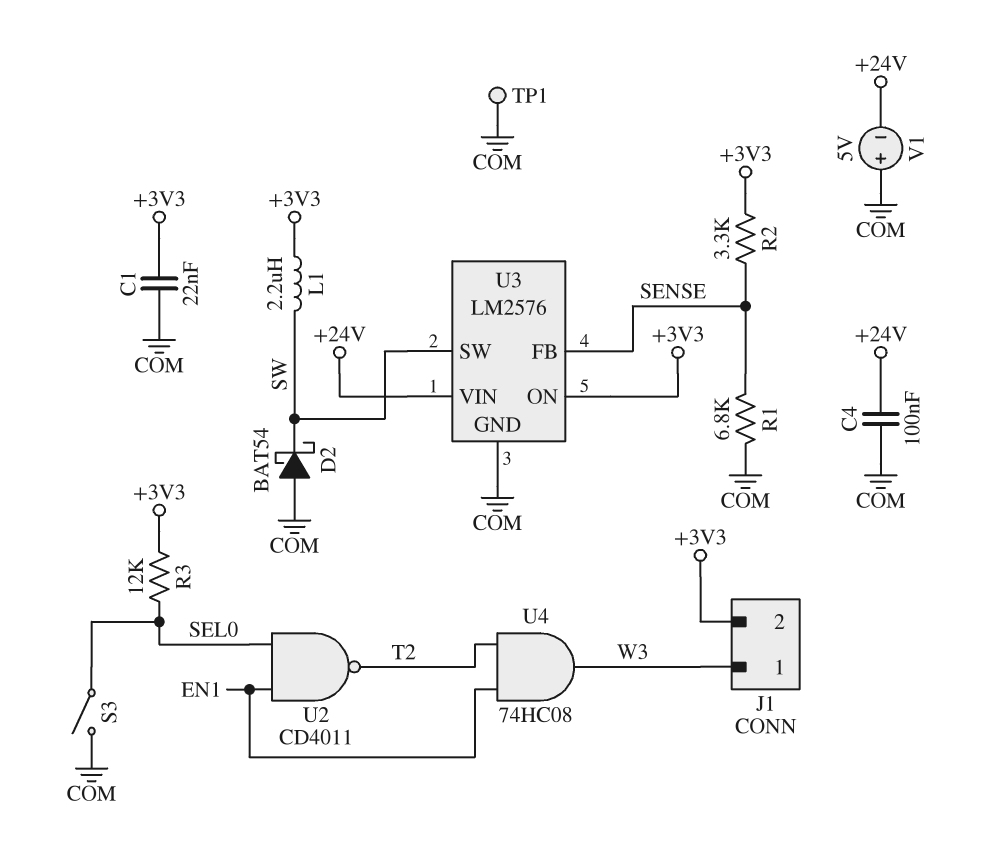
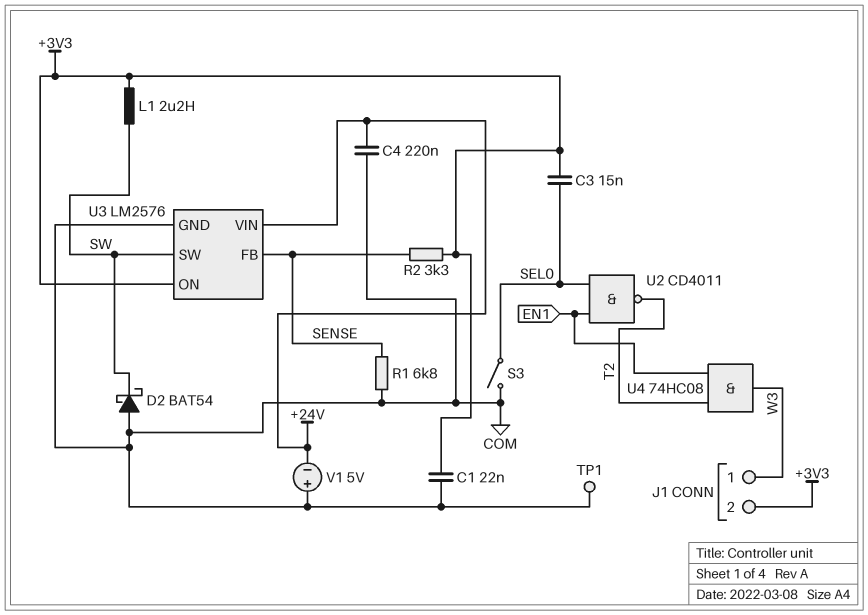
C3: none -> 15nF (+3V3, SEL0)
C4: 100nF (+24V, COM) -> 220nF (+24V, COM)
R3: 12k (+3V3, SEL0) -> none

